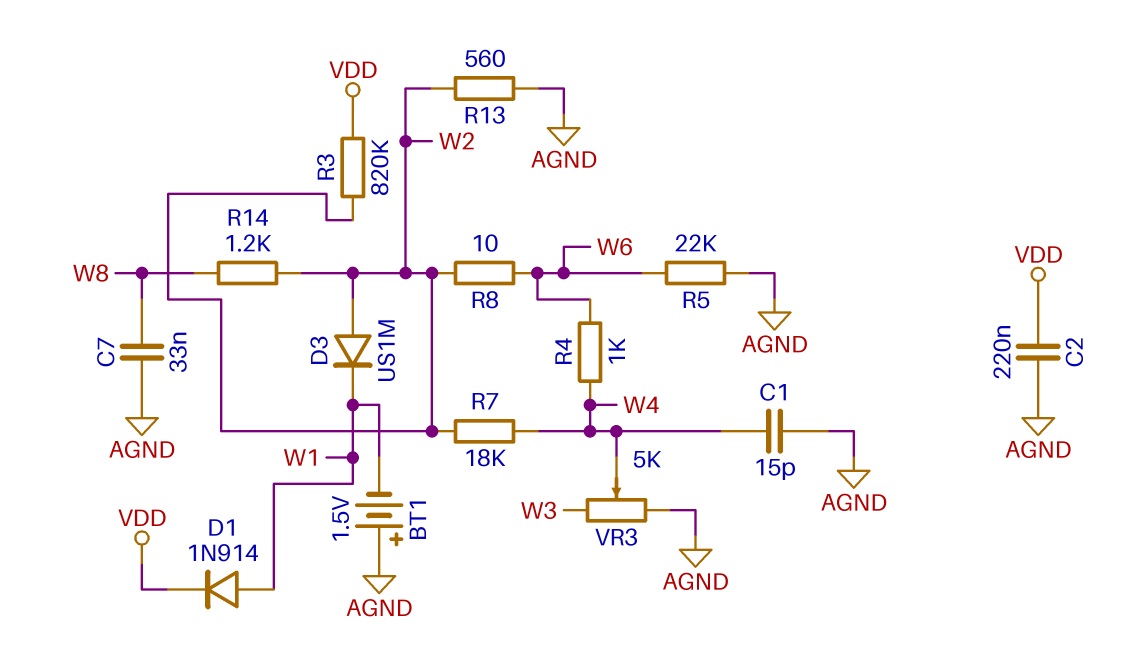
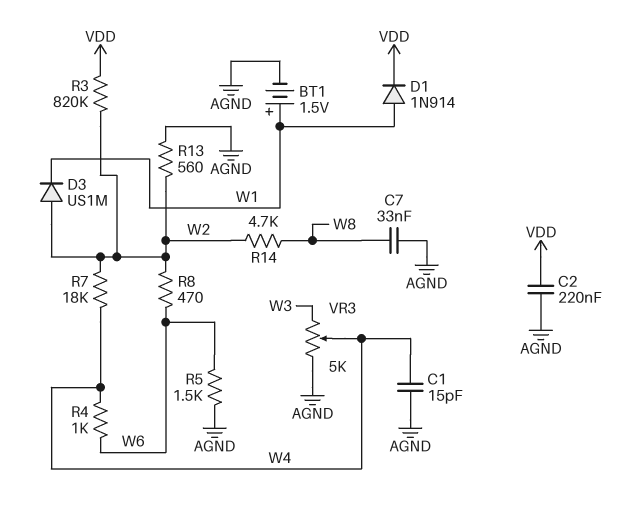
BT1: 1.5V (plus AGND, minus W1) -> 1.5V (plus W1, minus AGND)
R5: 22k (AGND, W6) -> 1.5k (AGND, W6)
R8: 10 (W2, W6) -> 470 (W2, W6)
R14: 1.2k (W2, W8) -> 4.7k (W2, W8)

